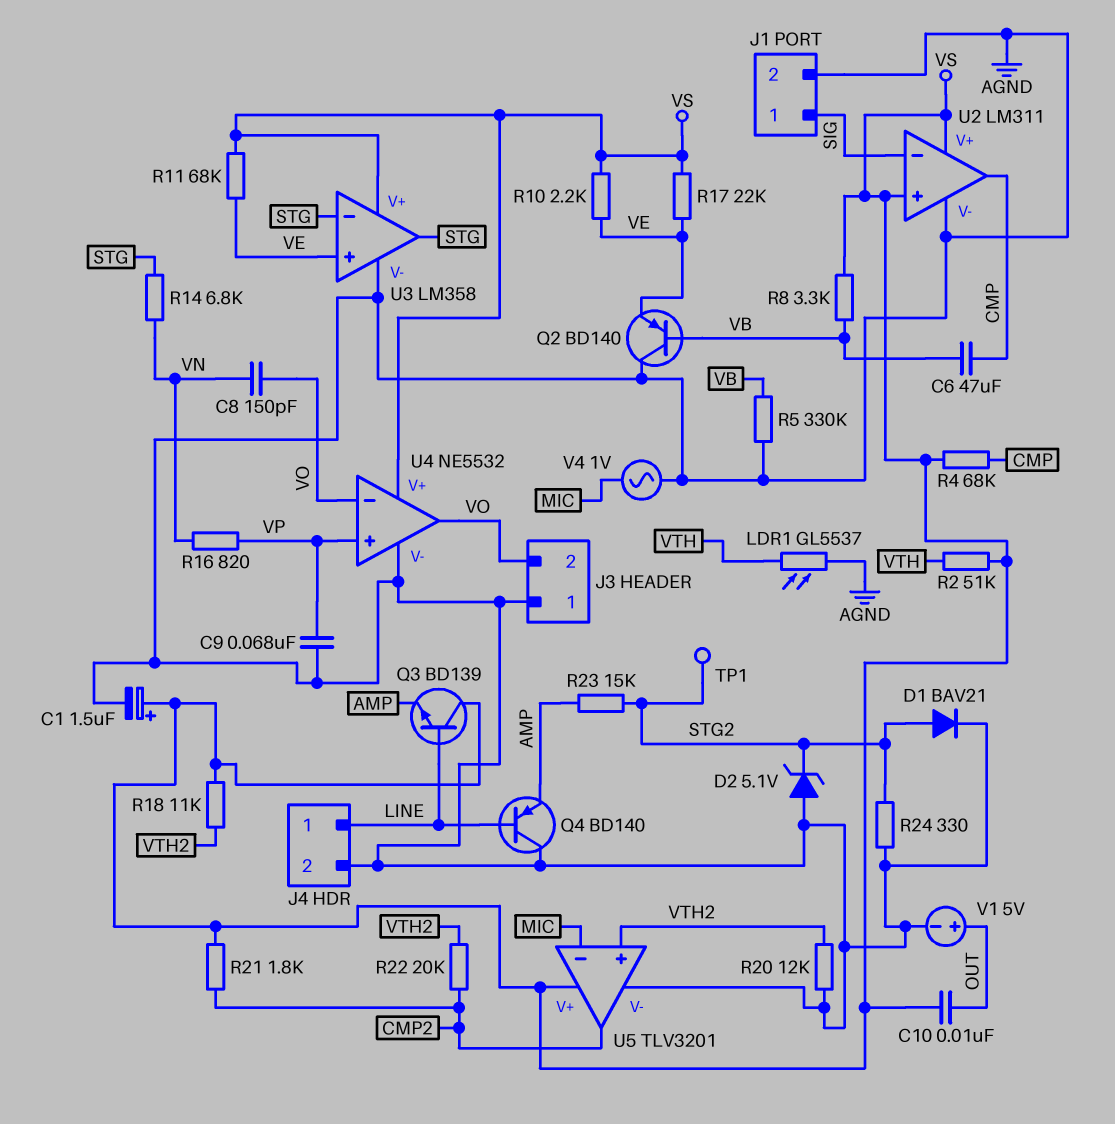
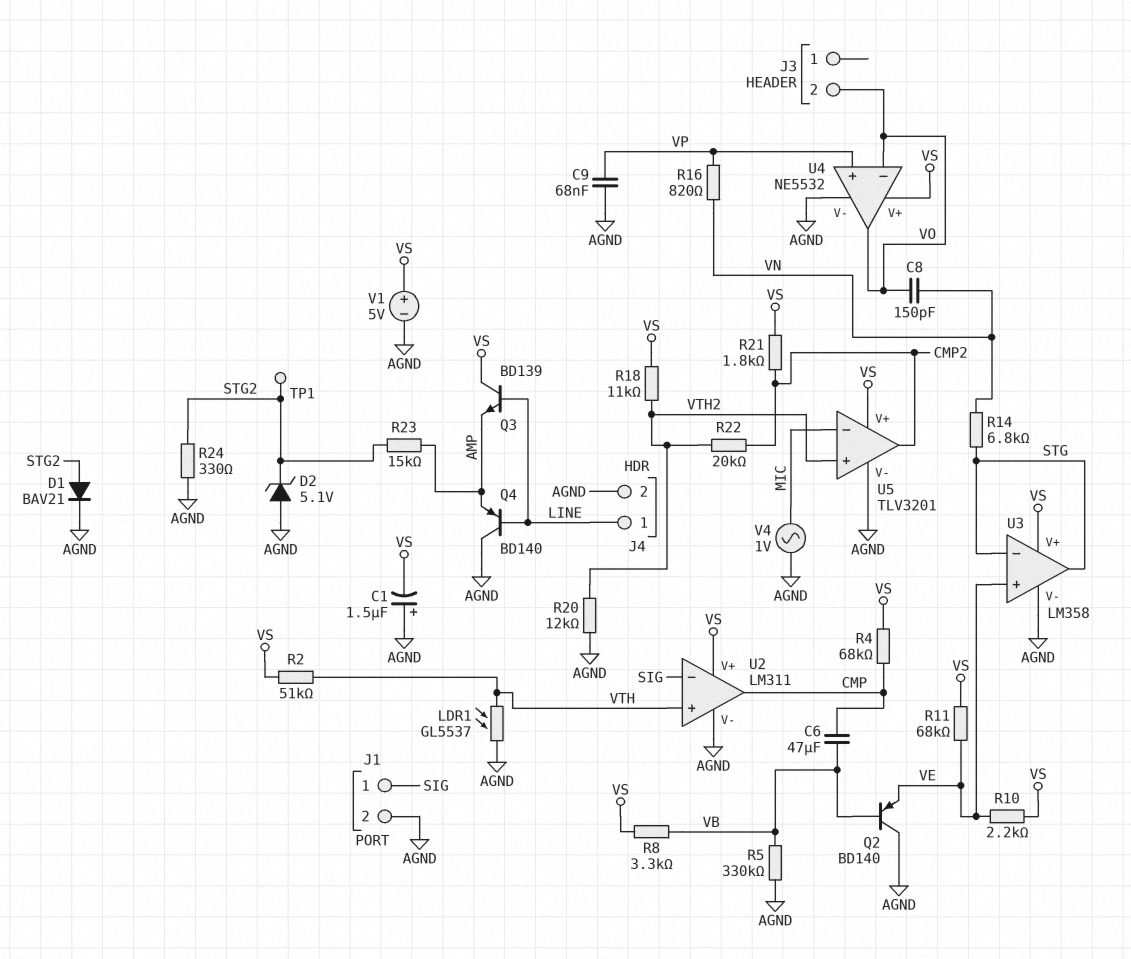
C1: 1.5uF (plus VS, minus AGND) -> 1.5uF (plus AGND, minus VS)
C10: 10nF (OUT, VS) -> none
J3 pin 1: AGND -> none
R17: 22k (VE, VS) -> none
U2 pin in+: VS -> VTH
V1: 5V (plus OUT, minus AGND) -> 5V (plus VS, minus AGND)

